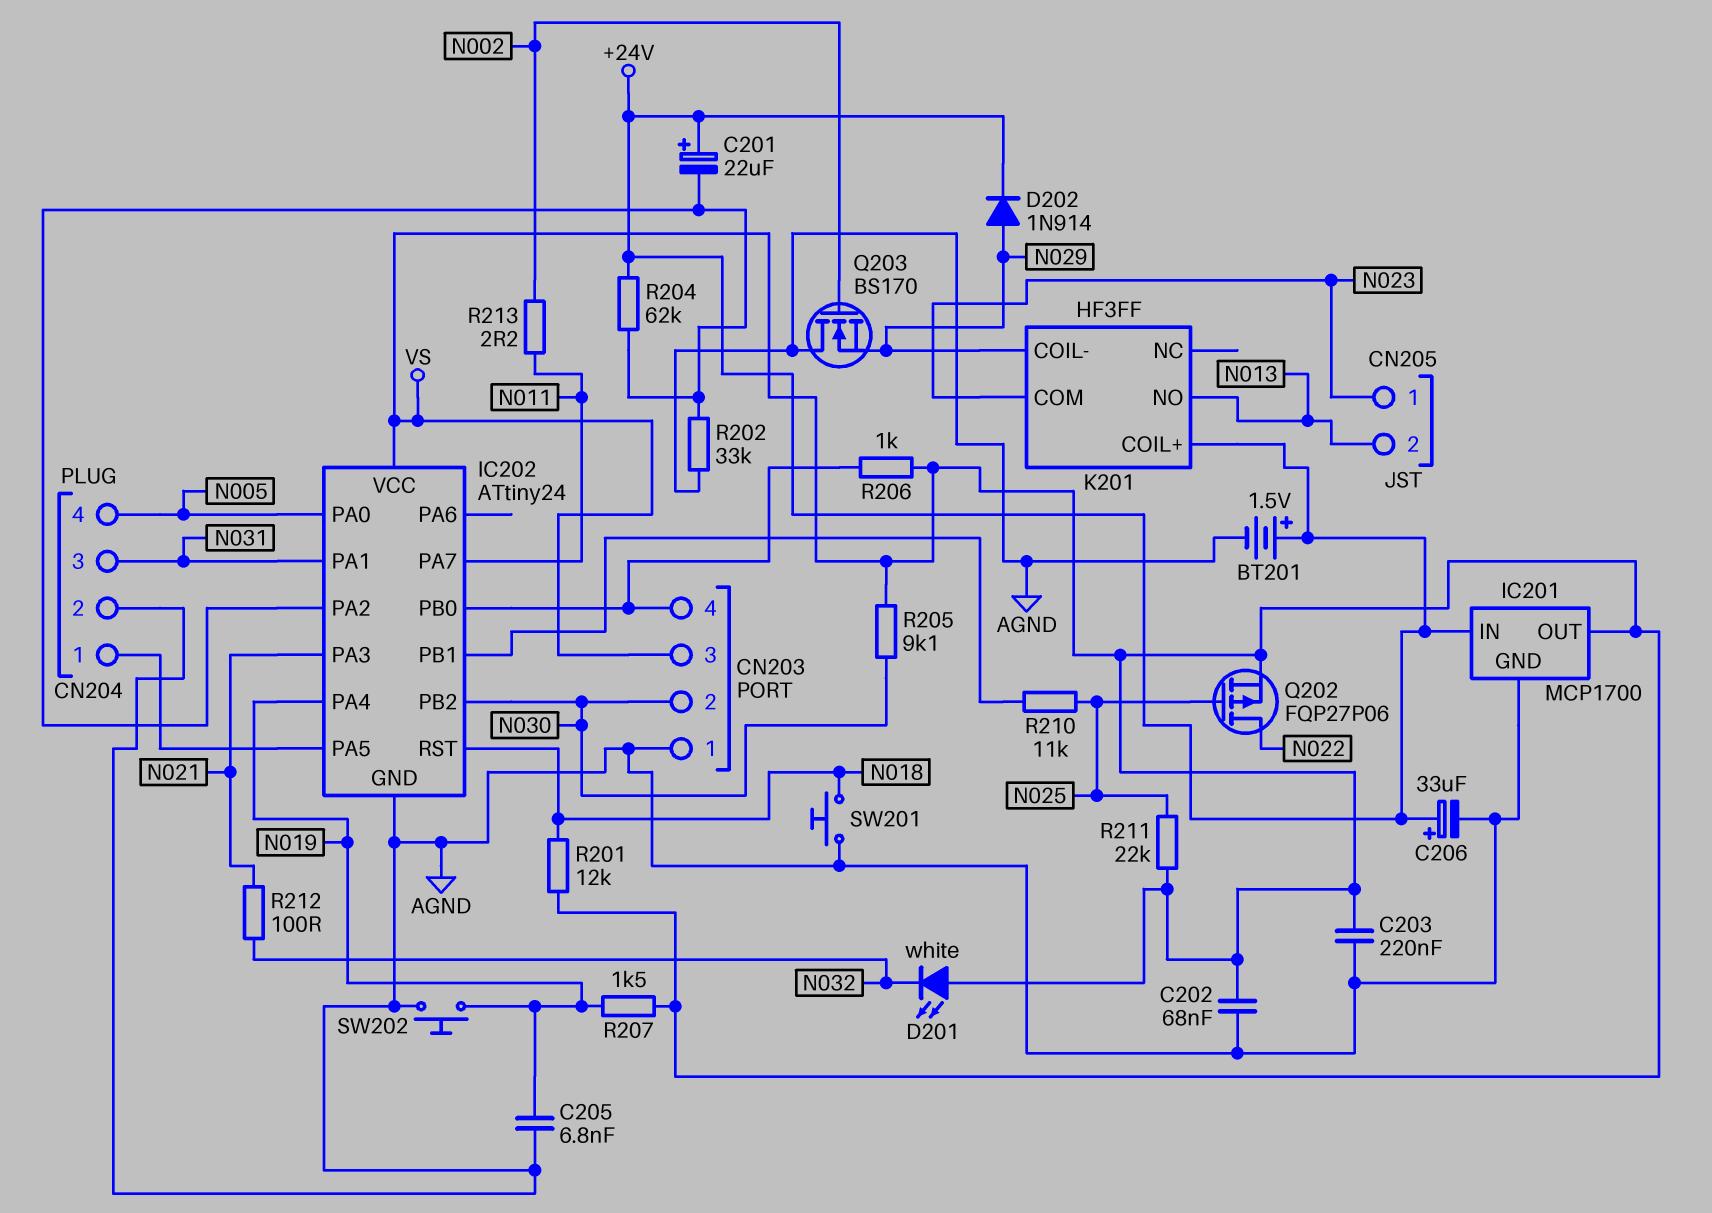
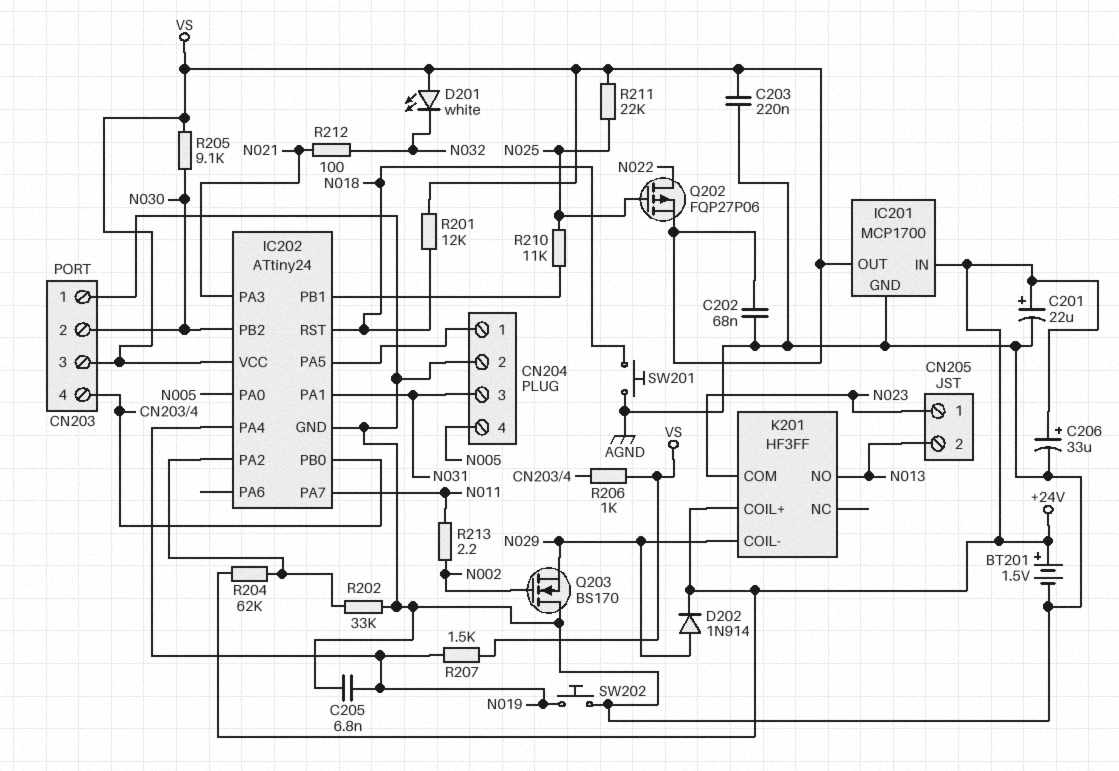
C201: 22uF (plus +24V, minus IC202/PA2) -> 22uF (plus +24V, minus AGND)

